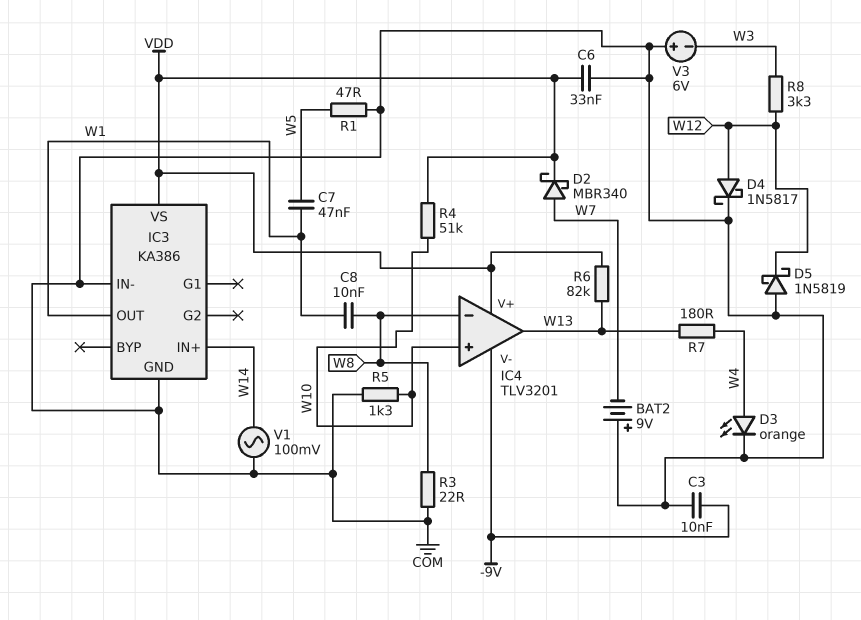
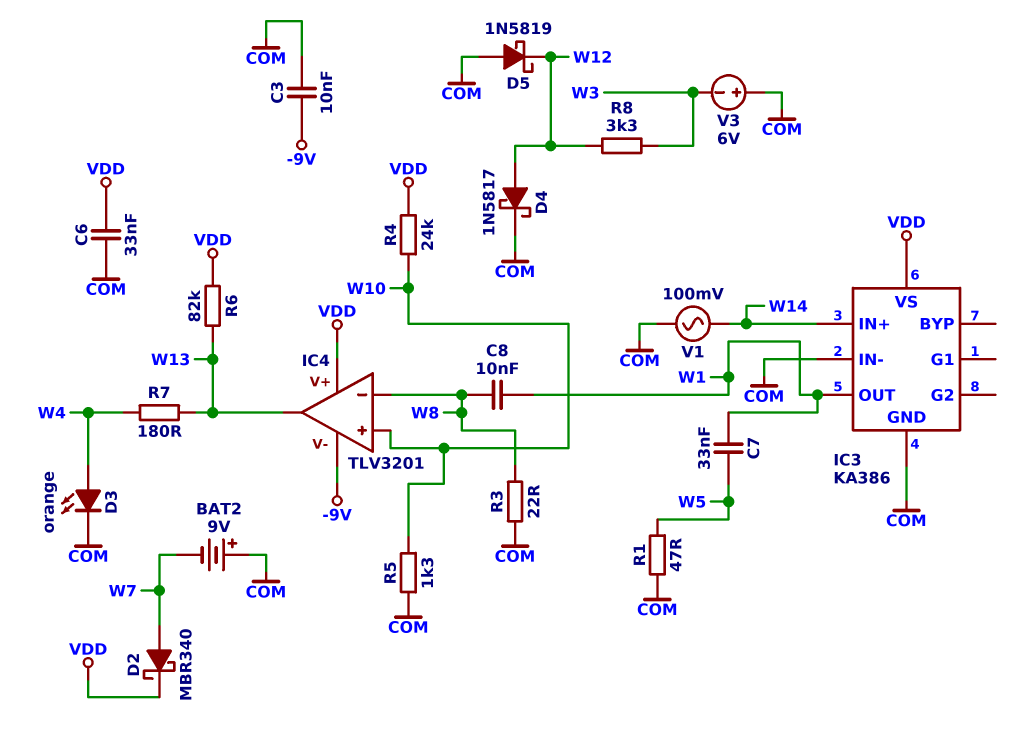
C7: 47nF (W1, W5) -> 33nF (W1, W5)
R4: 51k (VDD, W10) -> 24k (VDD, W10)

